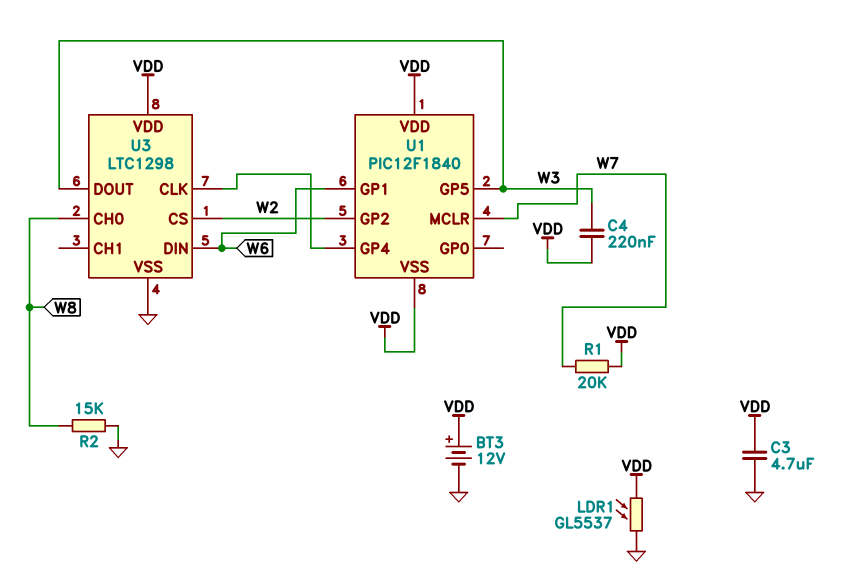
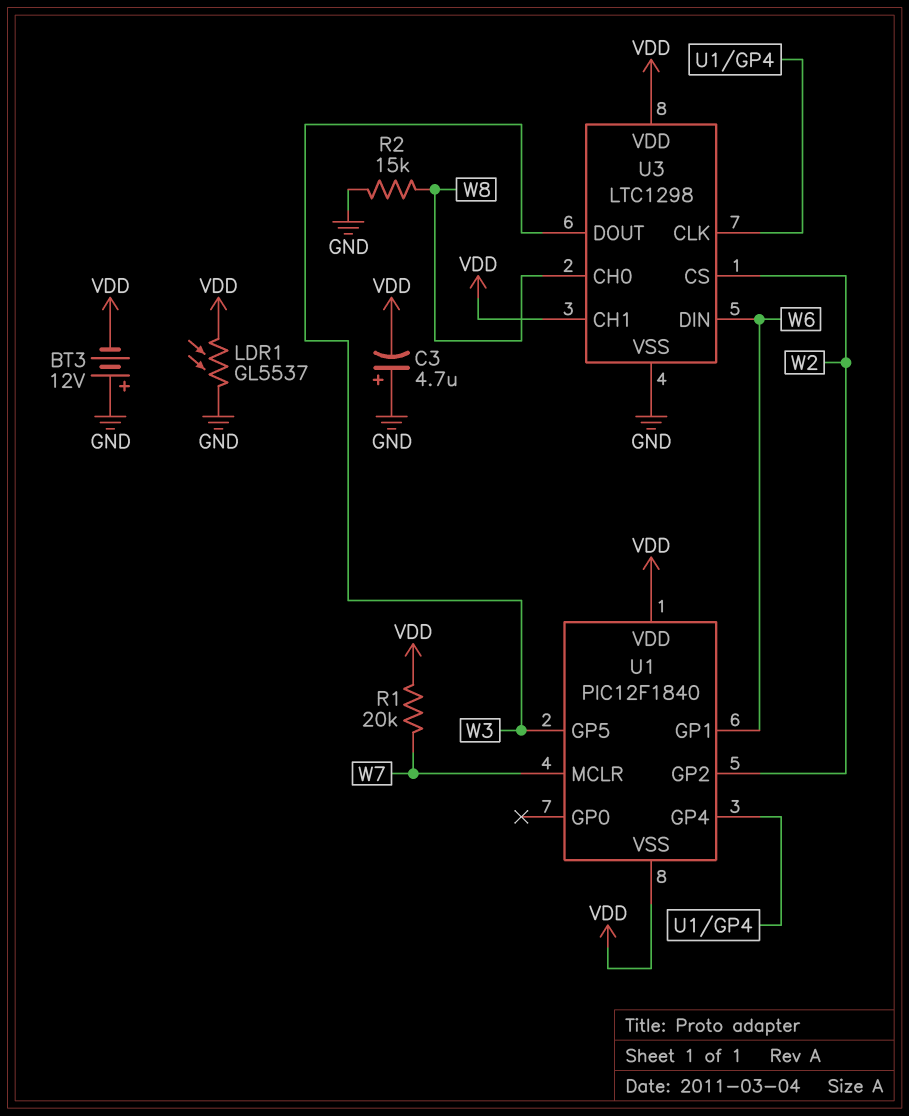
BT3: 12V (plus VDD, minus GND) -> 12V (plus GND, minus VDD)
C3: 4.7uF (GND, VDD) -> 4.7uF (plus GND, minus VDD)
C4: 220nF (VDD, W3) -> none
U3 pin CH1: none -> VDD

